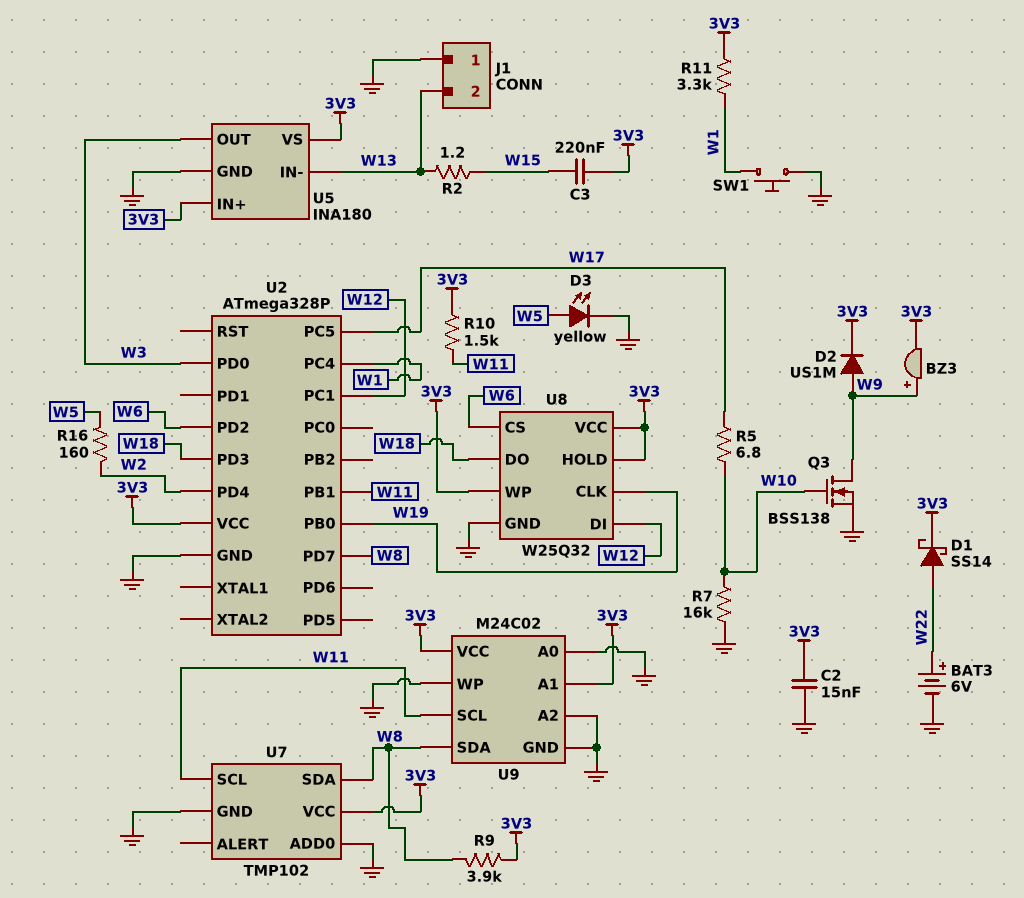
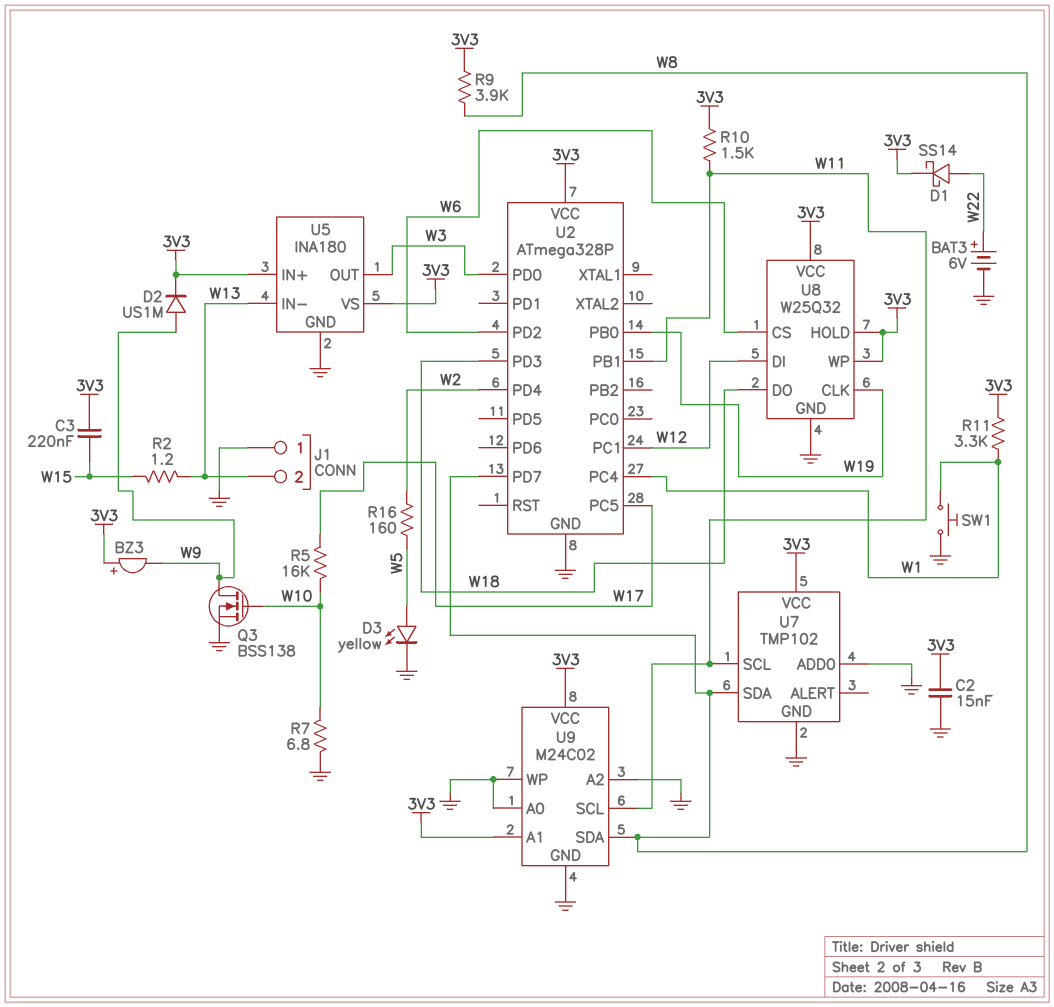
BZ3: buzzer (plus W9, minus 3V3) -> buzzer (plus 3V3, minus W9)
R5: 6.8 (W10, W17) -> 16k (W10, W17)
R7: 16k (GND, W10) -> 6.8 (GND, W10)

